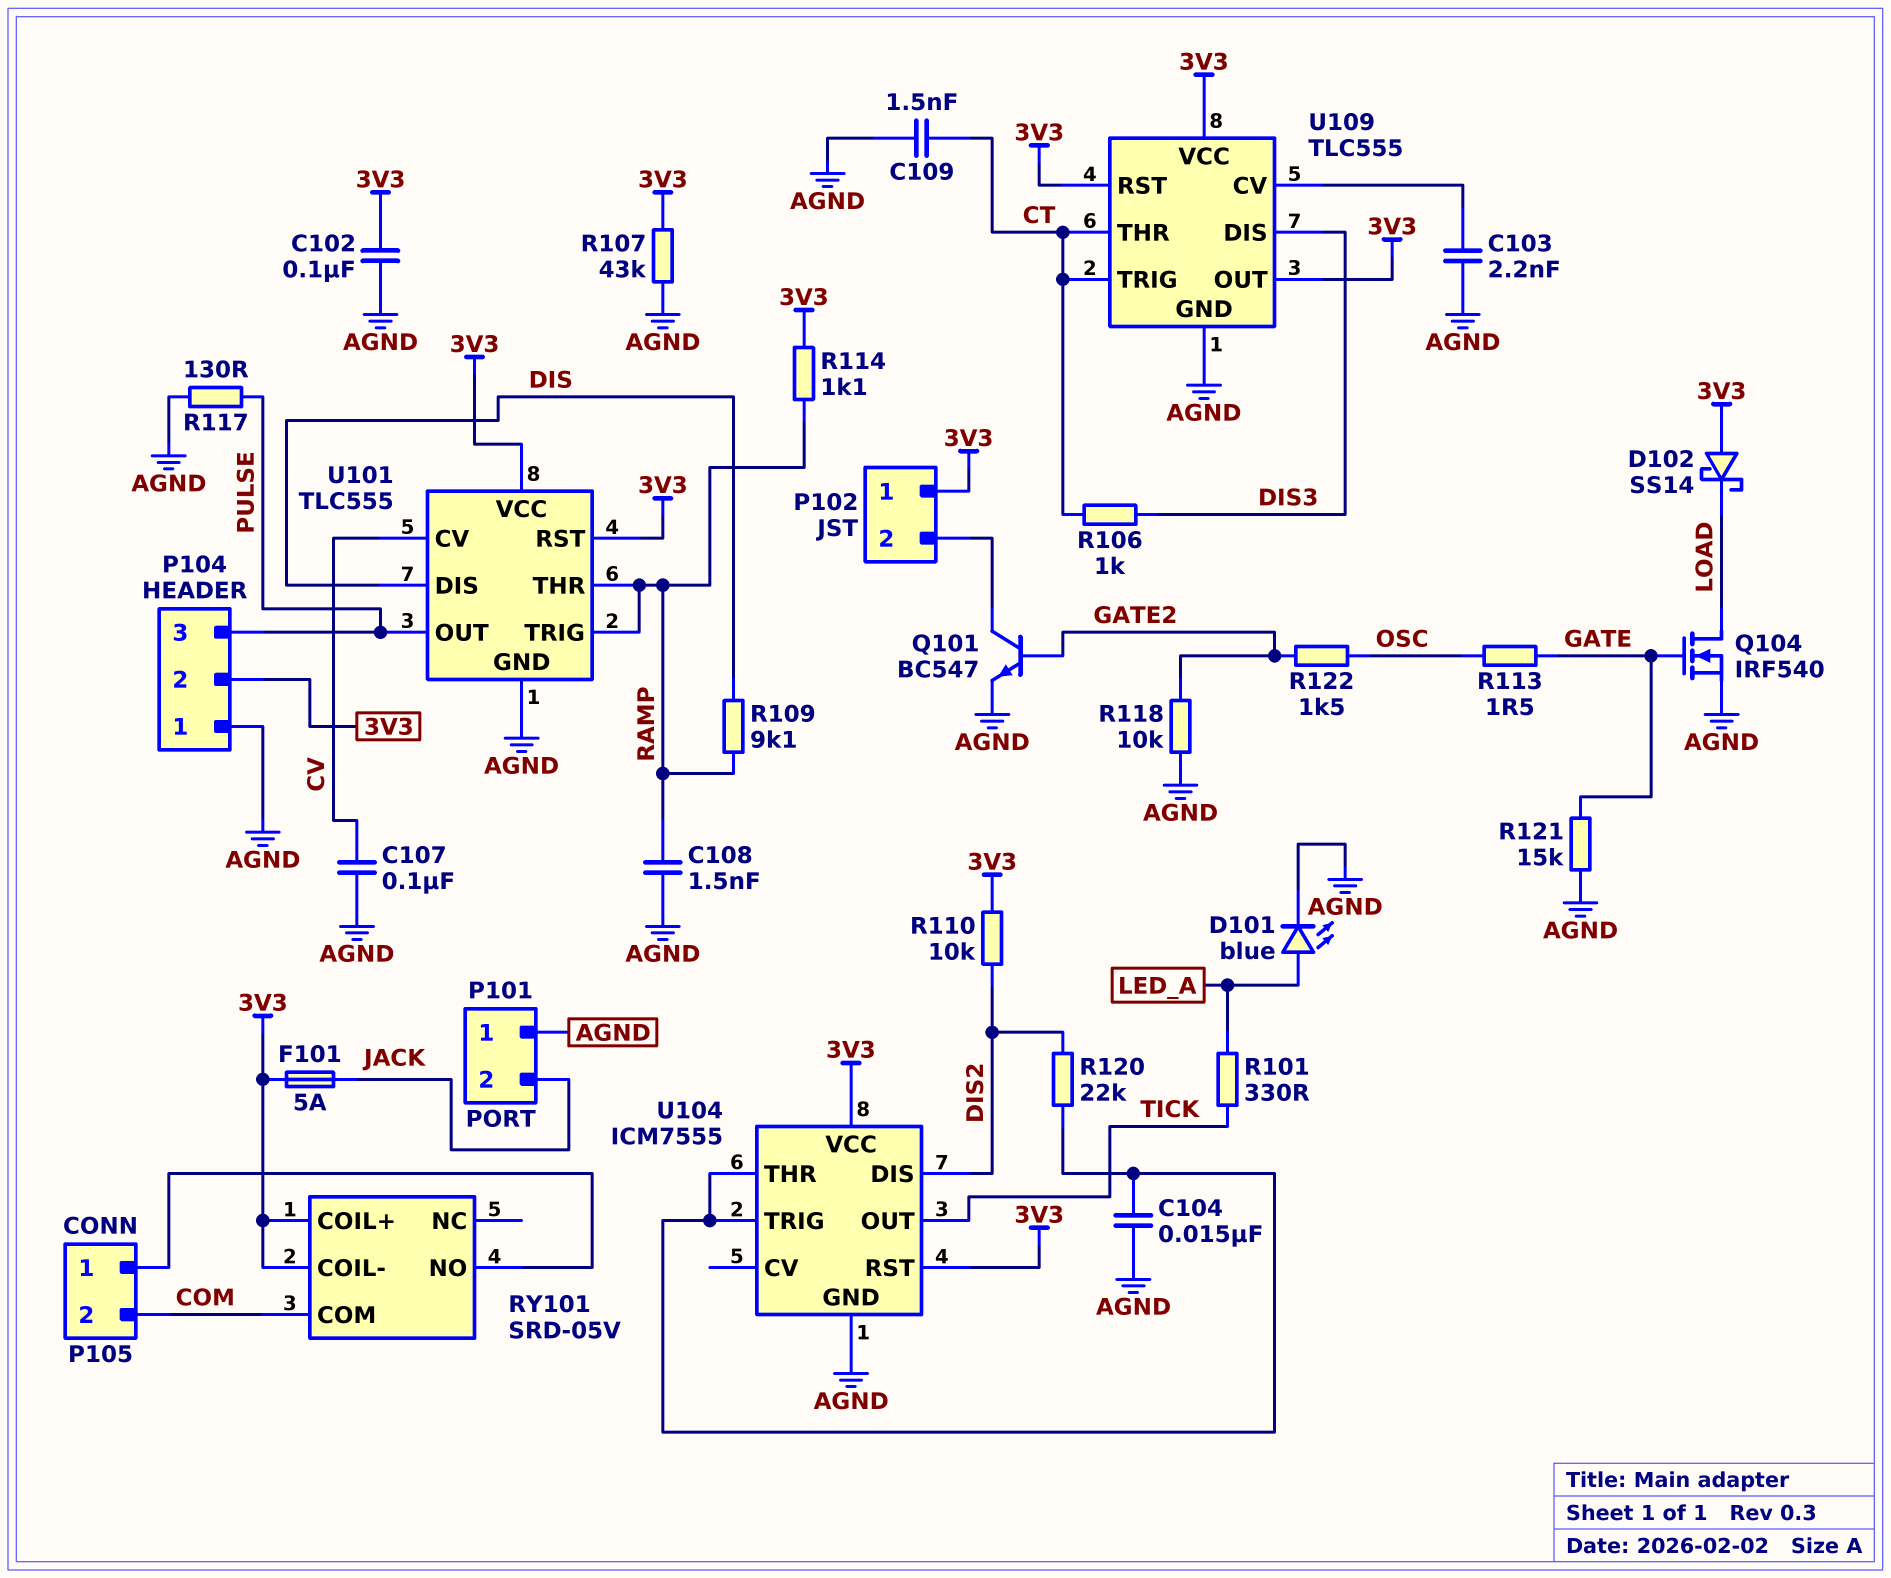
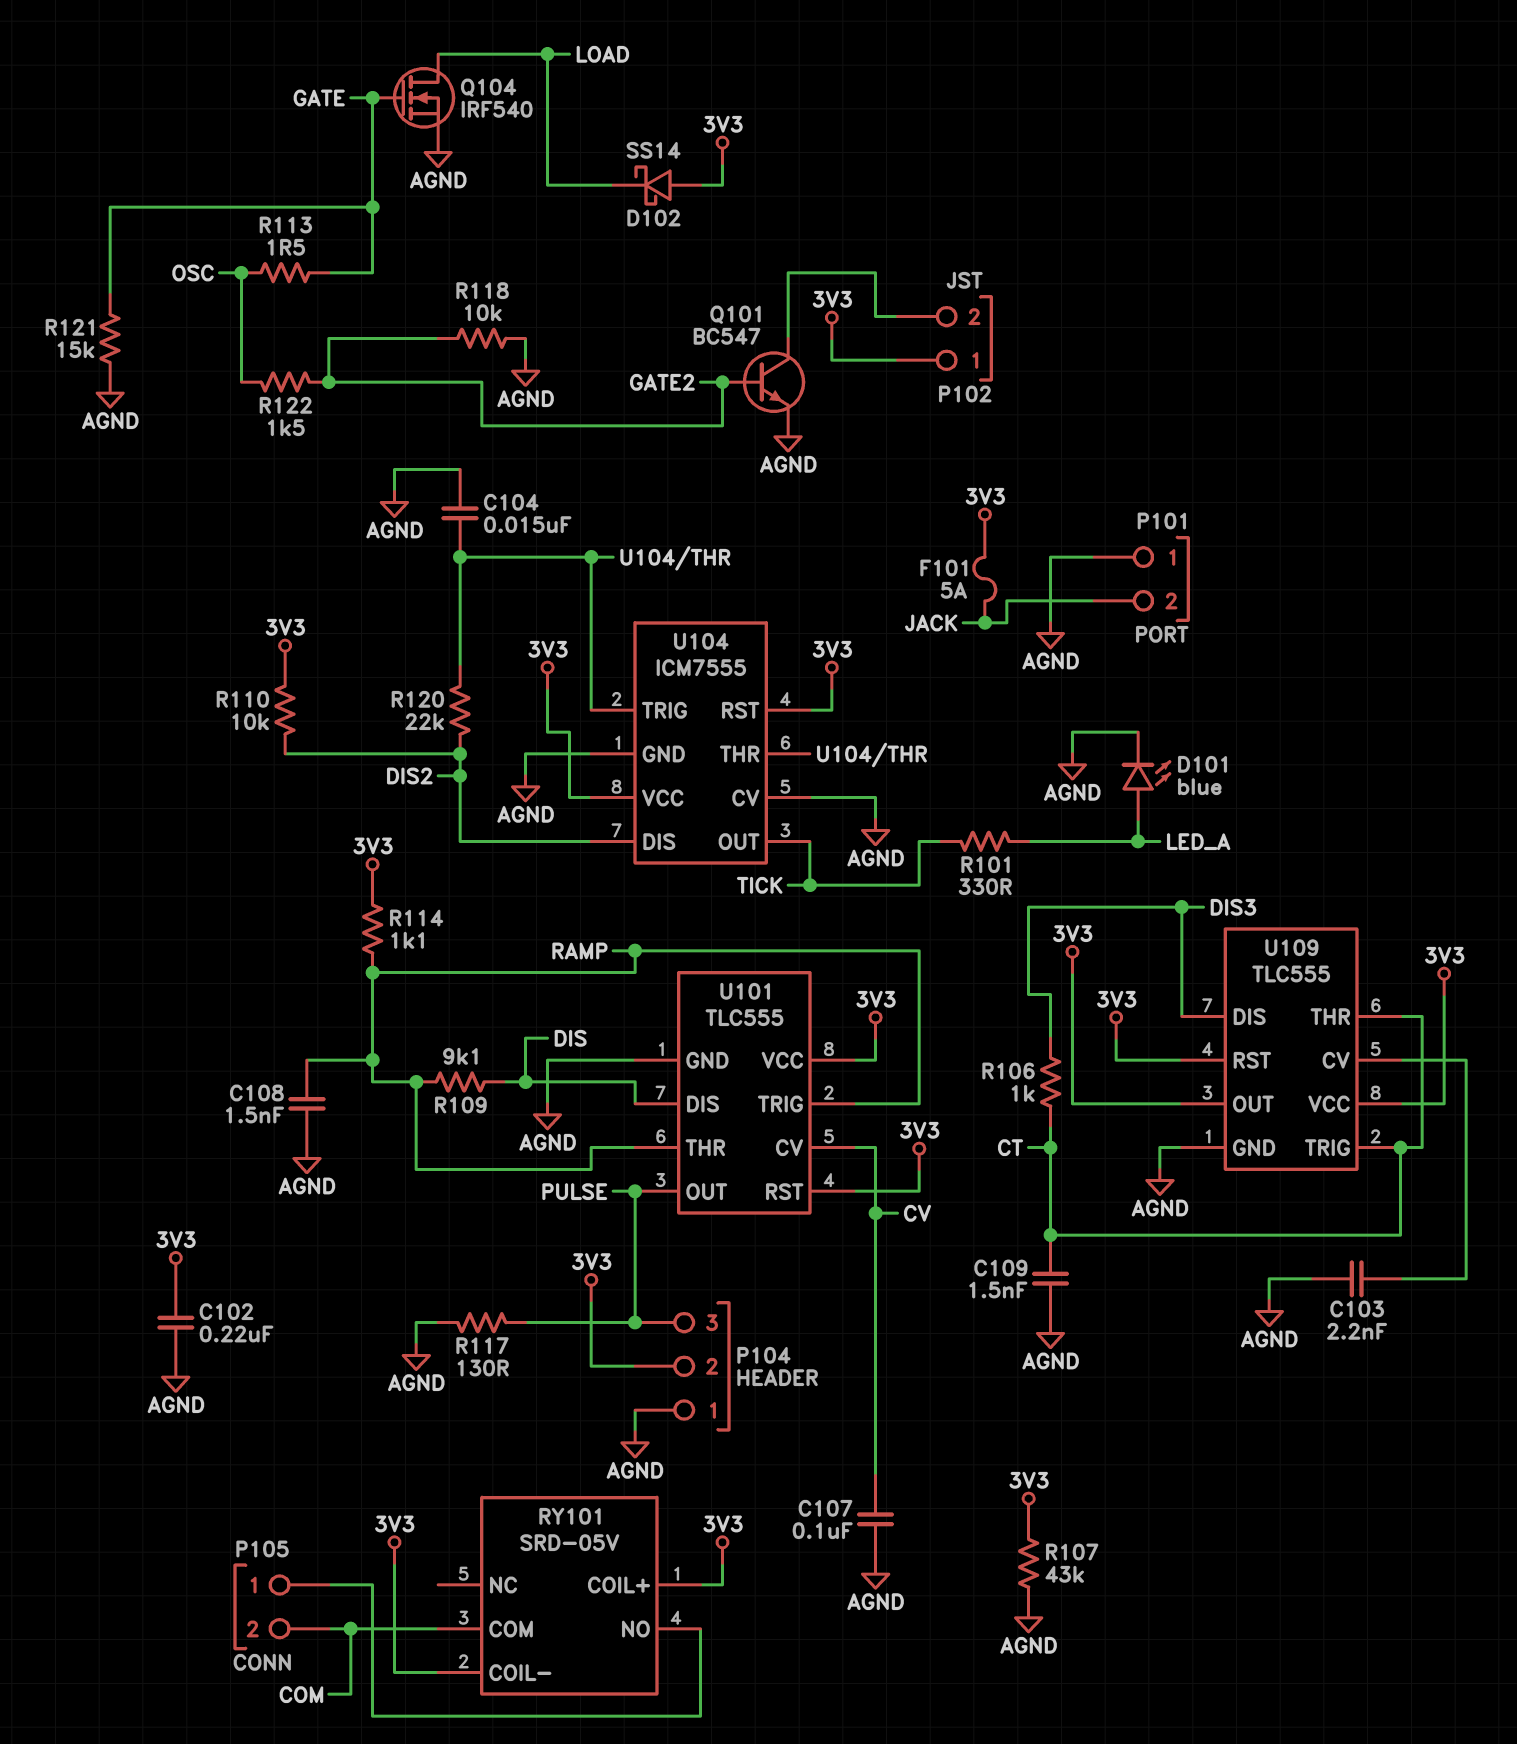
C102: 100nF (3V3, AGND) -> 220nF (3V3, AGND)
U104 pin CV: none -> AGND

